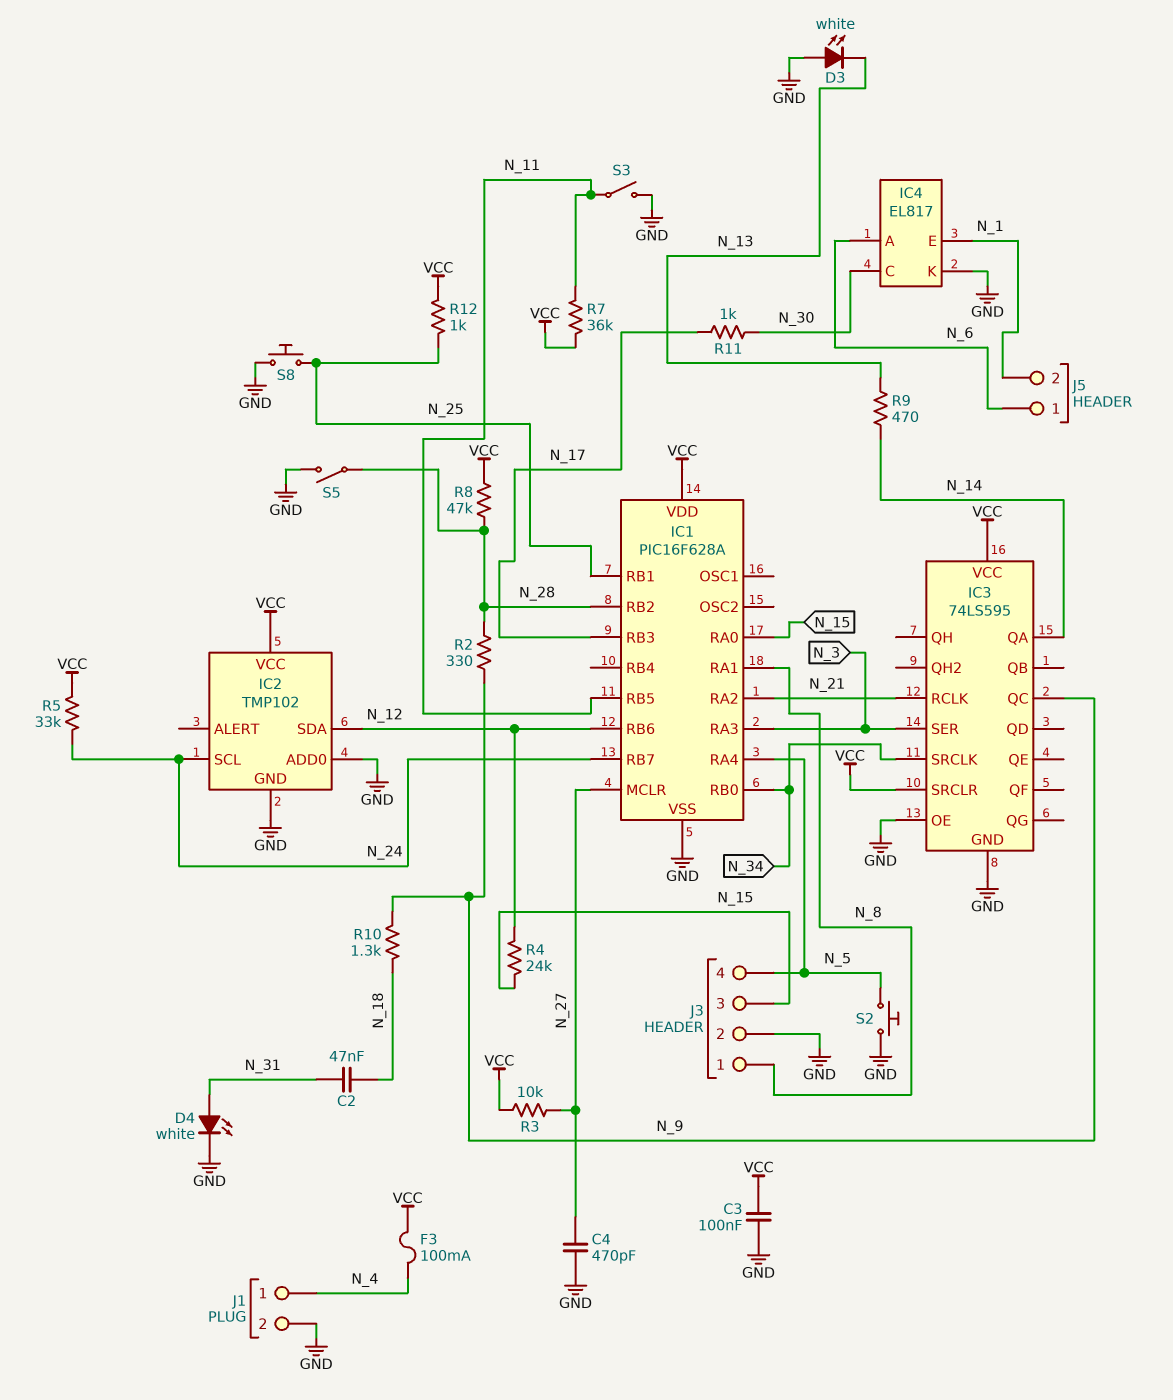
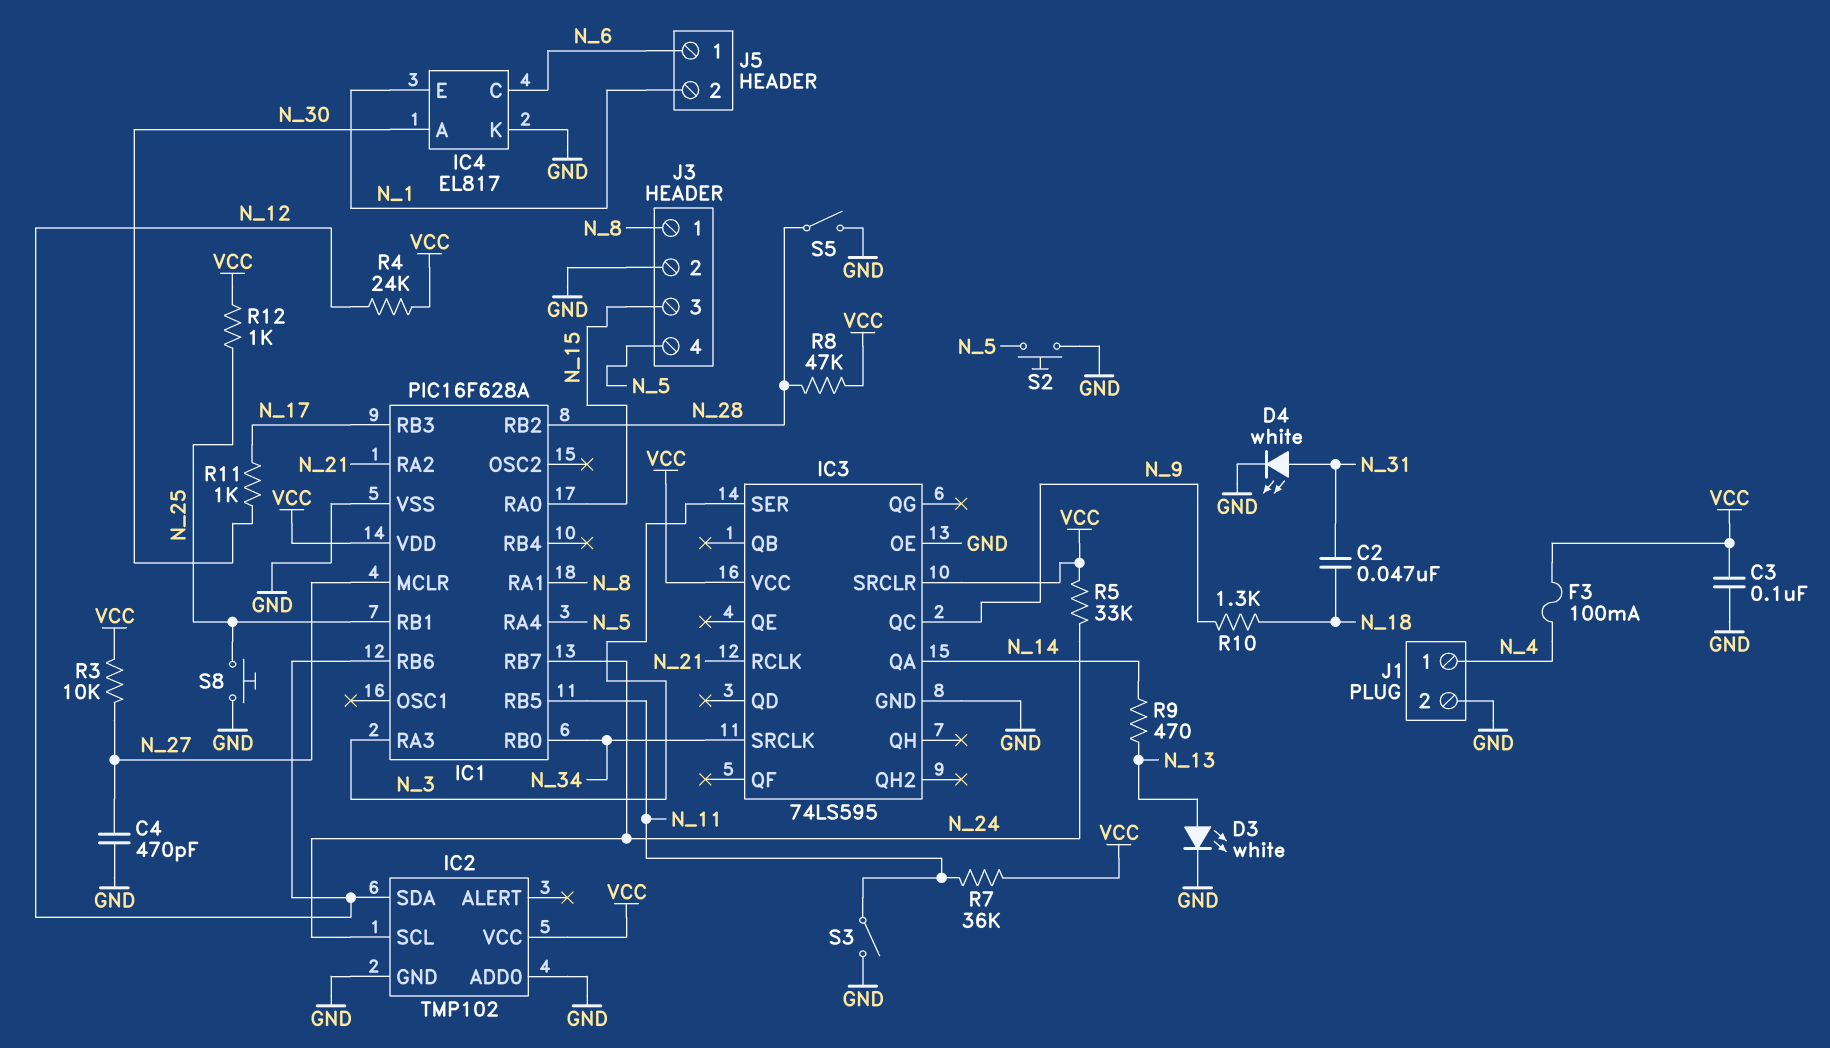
D3: LED white (A GND, K N_13) -> LED white (A N_13, K GND)
IC4 pin A: N_6 -> N_30
IC4 pin C: N_30 -> N_6
R2: 330 (N_9, N_28) -> none
R4: 24k (N_12, N_15) -> 24k (N_12, VCC)

